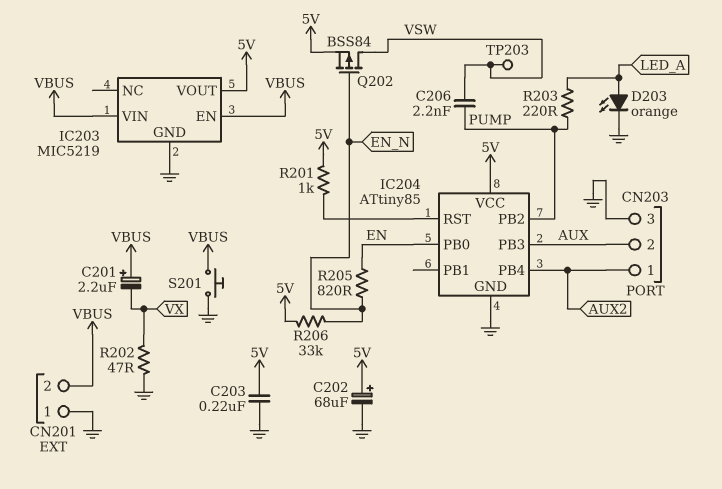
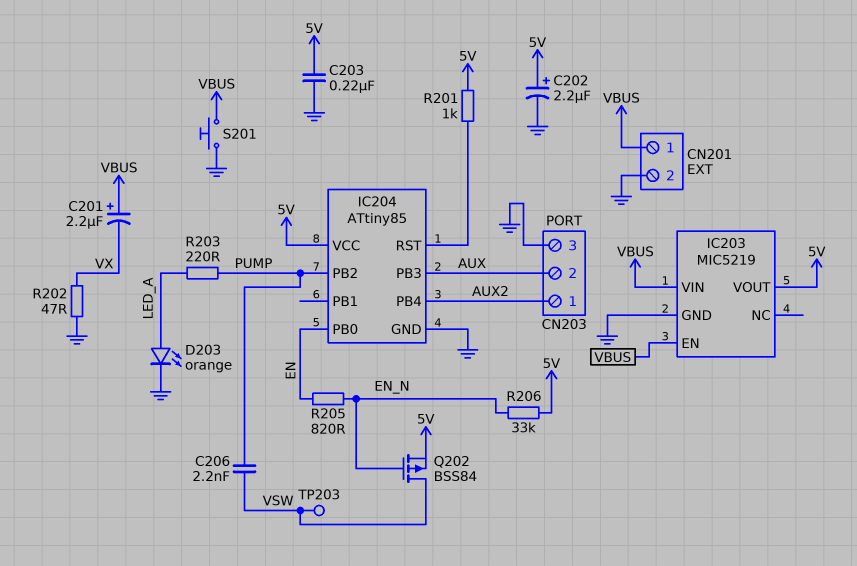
C202: 68uF (plus 5V, minus GND) -> 2.2uF (plus 5V, minus GND)
CN201 pin 1: GND -> VBUS
CN201 pin 2: VBUS -> GND

